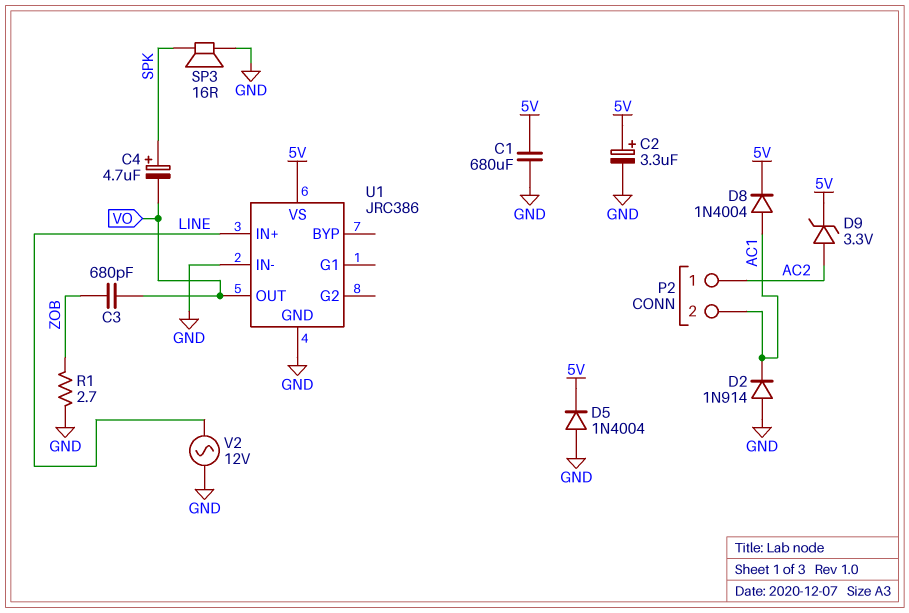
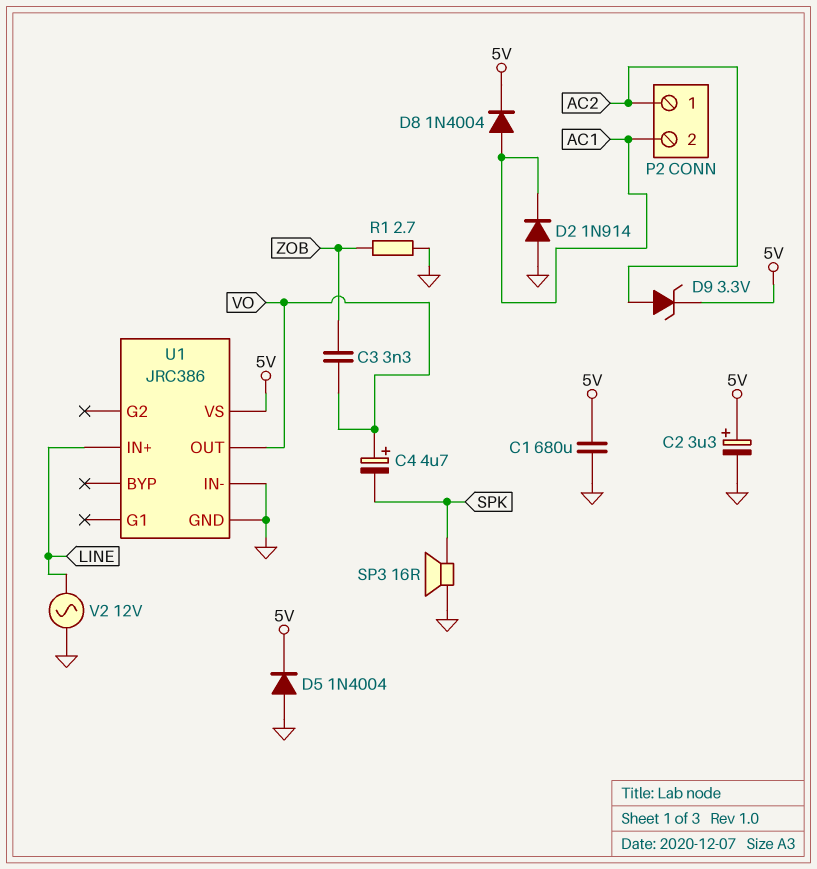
C3: 680pF (VO, ZOB) -> 3.3nF (VO, ZOB)
C4: 4.7uF (plus SPK, minus VO) -> 4.7uF (plus VO, minus SPK)

